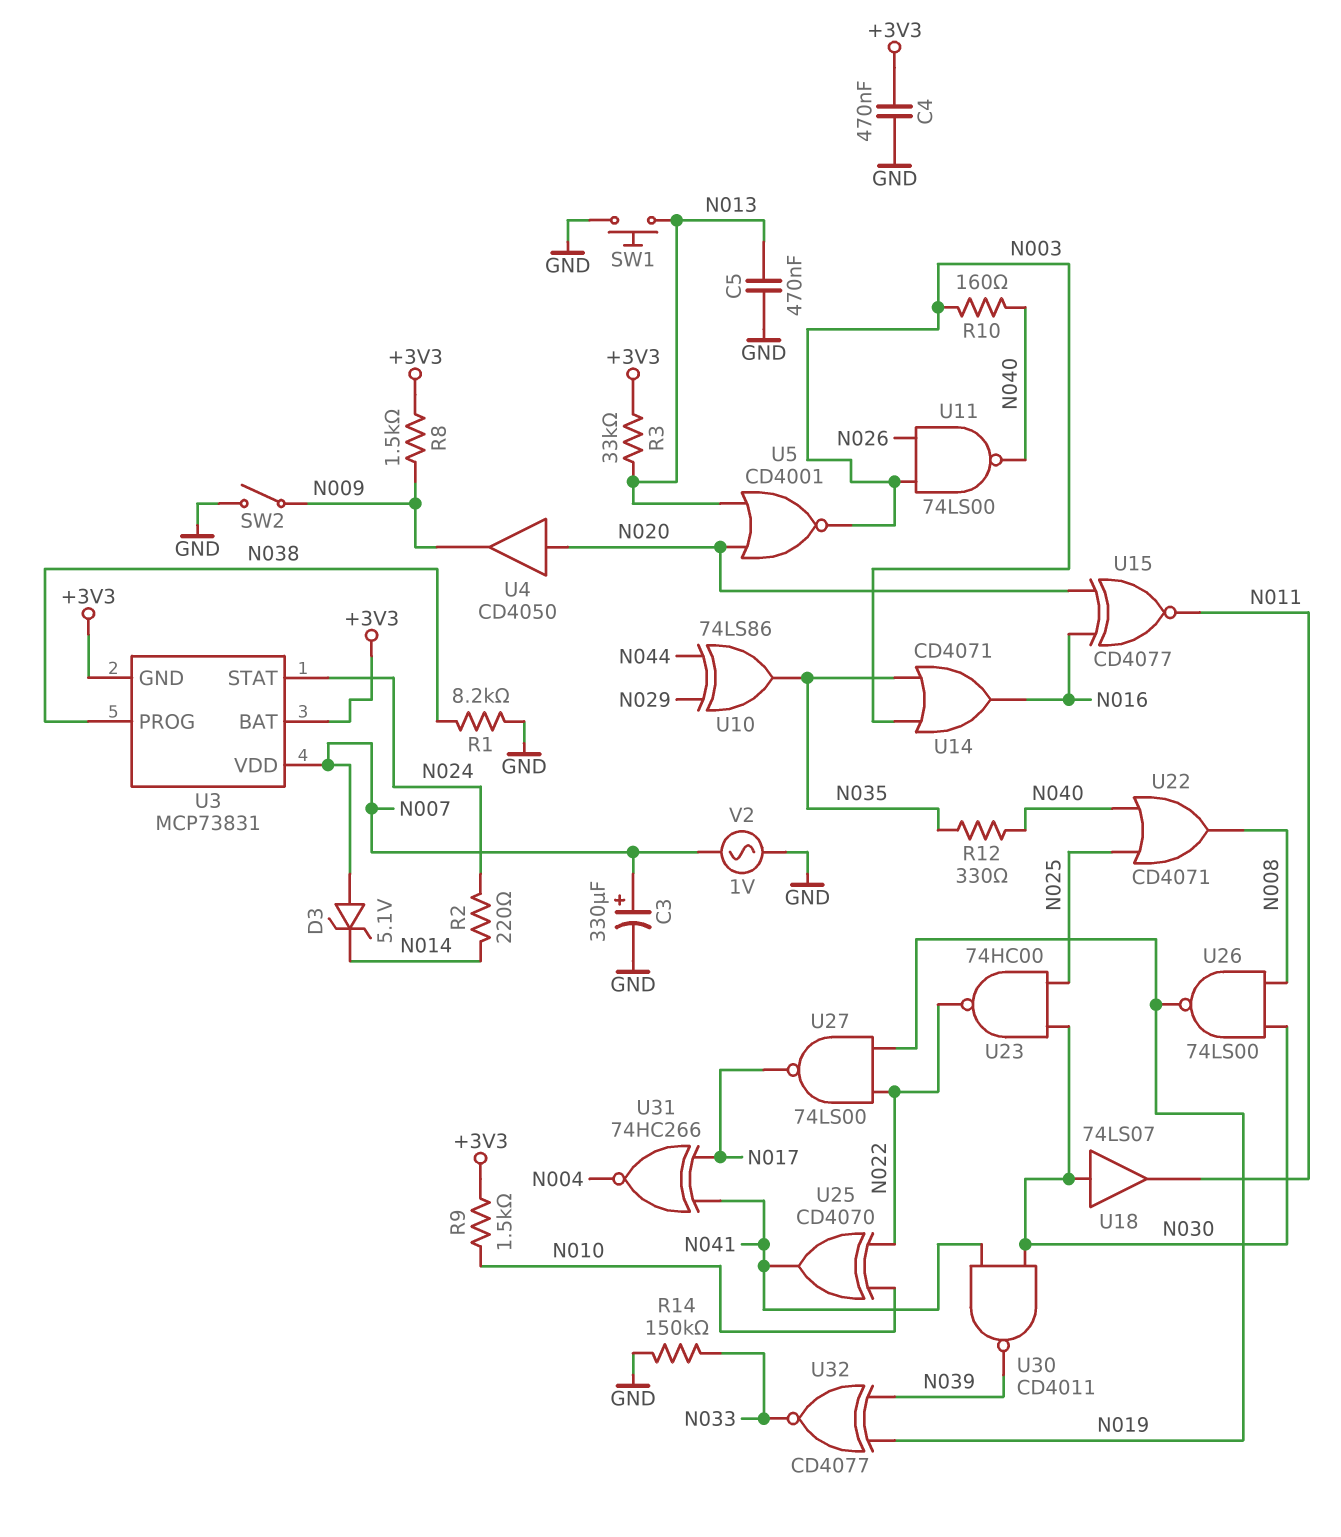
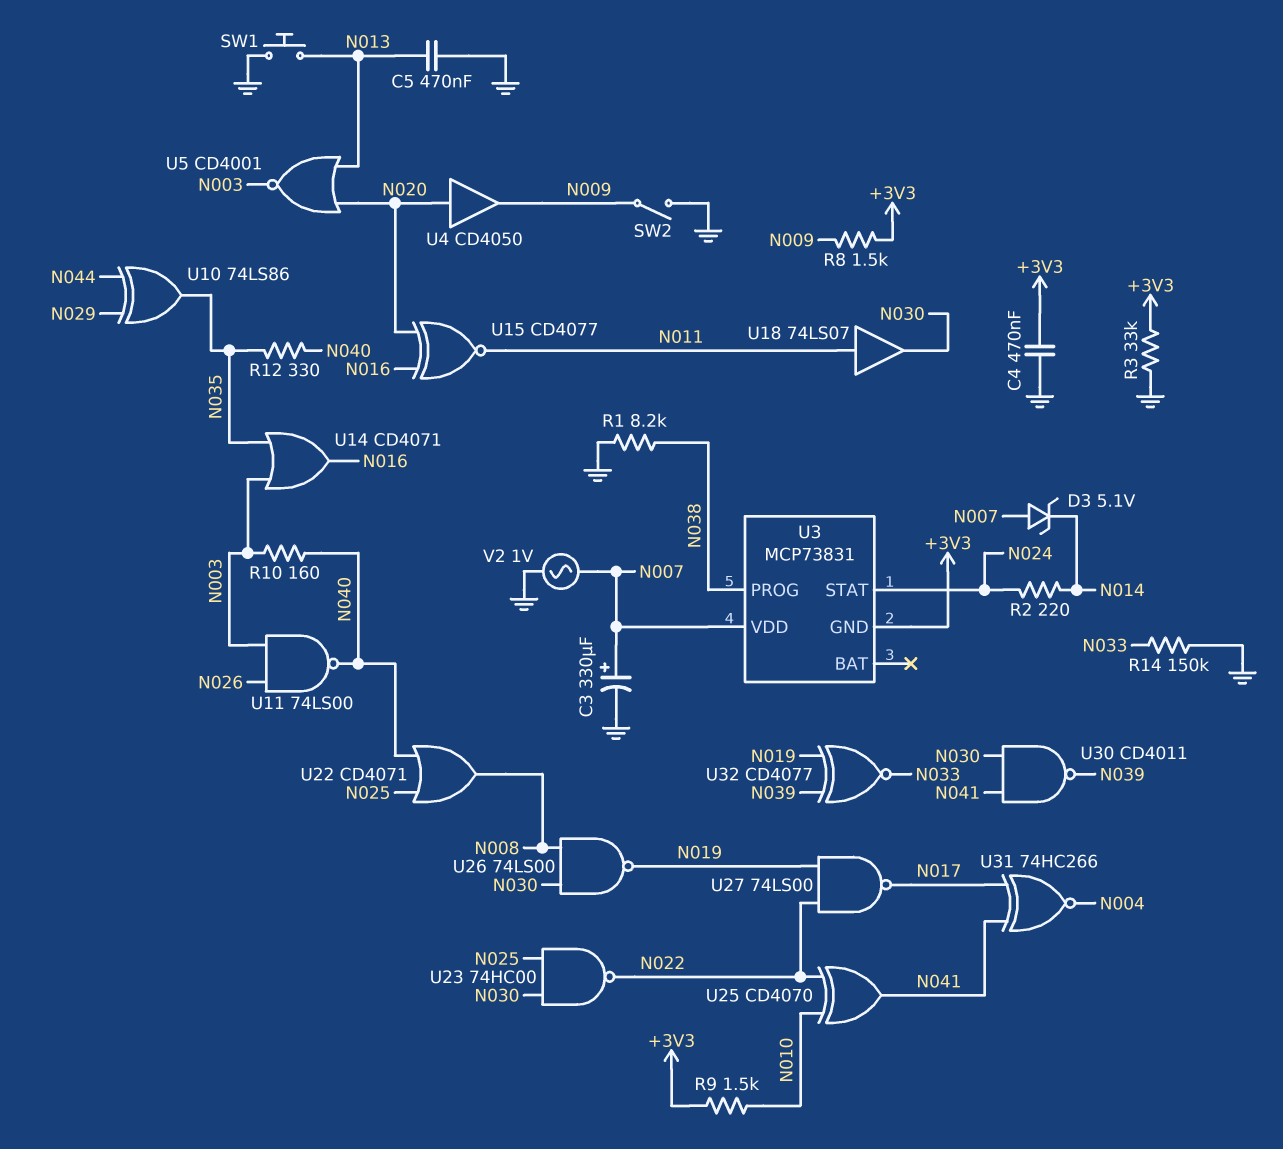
R3: 33k (+3V3, N013) -> 33k (+3V3, GND)
U3 pin BAT: +3V3 -> none
U18: buffer 74LS07 (in N030, out N011) -> buffer 74LS07 (in N011, out N030)

